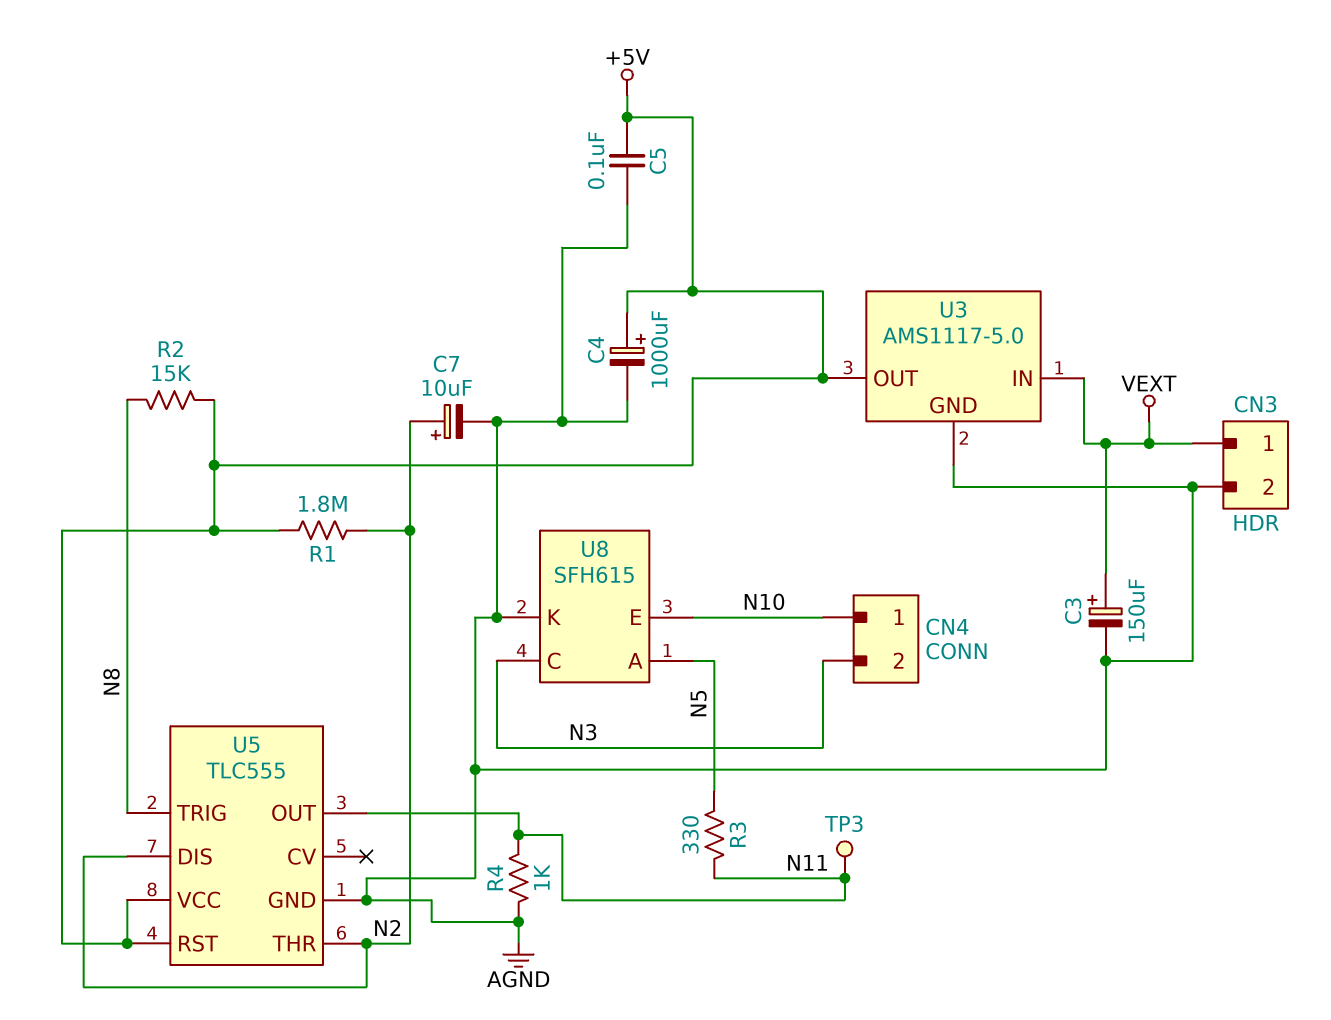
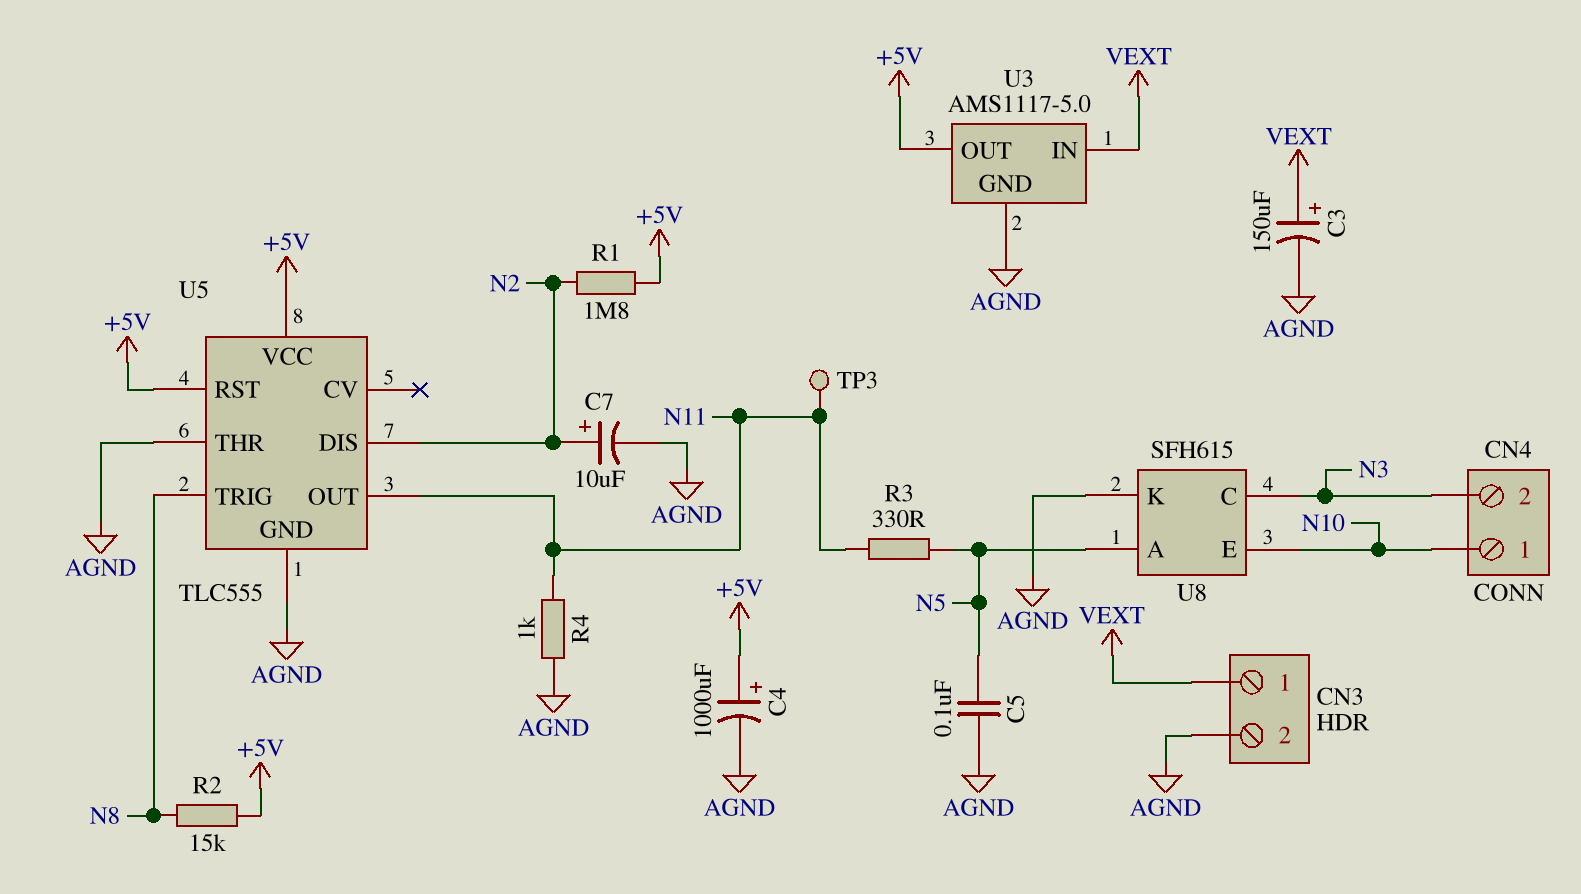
C5: 100nF (+5V, AGND) -> 100nF (AGND, N5)
U5 pin THR: N2 -> AGND

